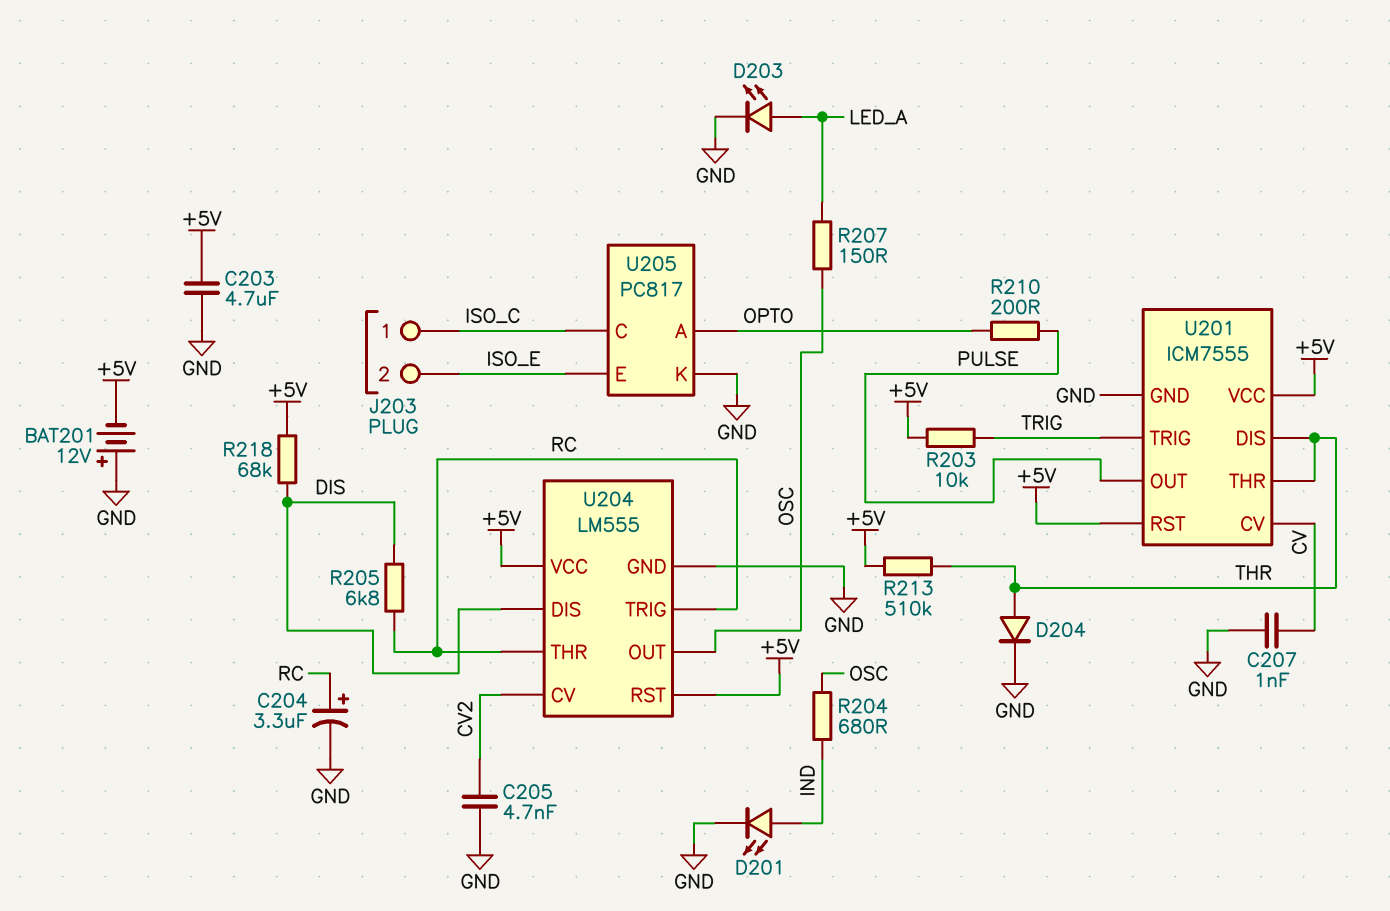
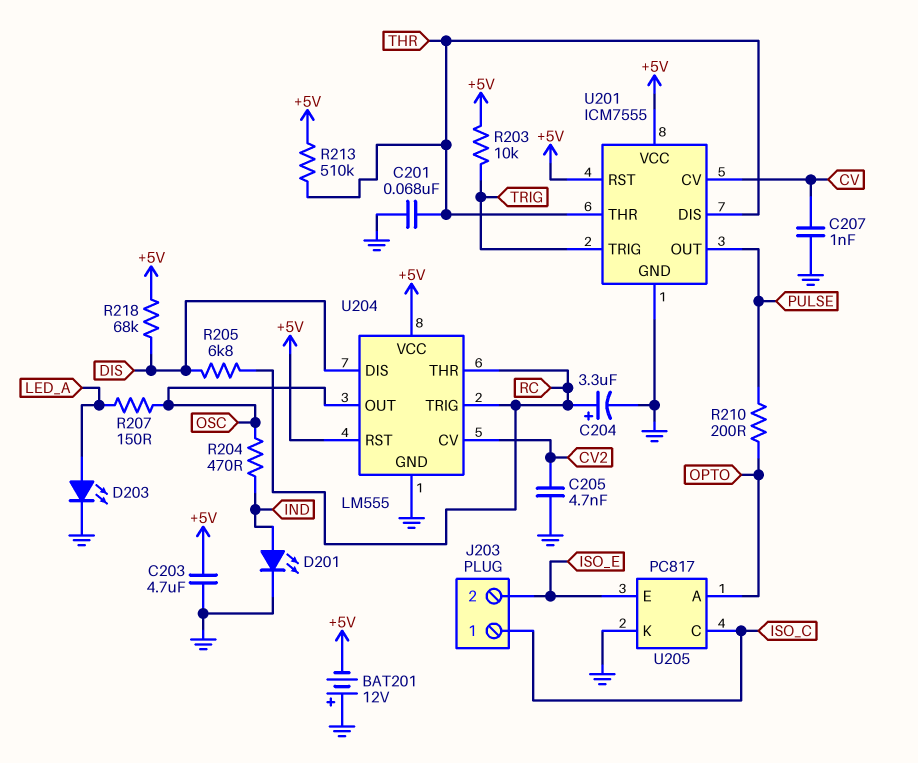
C201: none -> 68nF (GND, THR)
D204: diode (A THR, K GND) -> none
R204: 680 (IND, OSC) -> 470 (IND, OSC)

